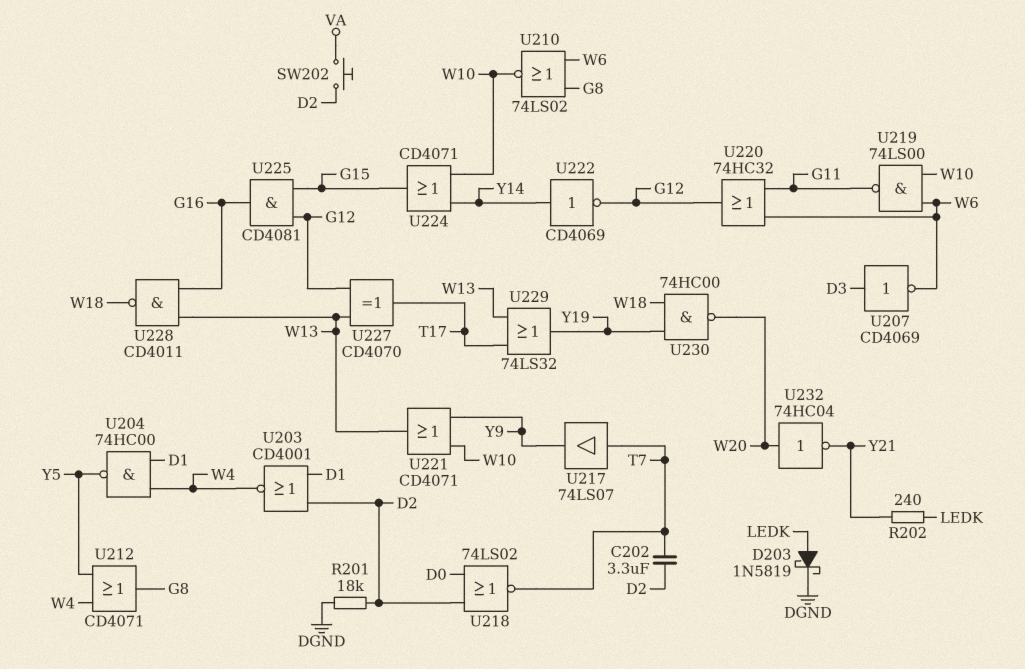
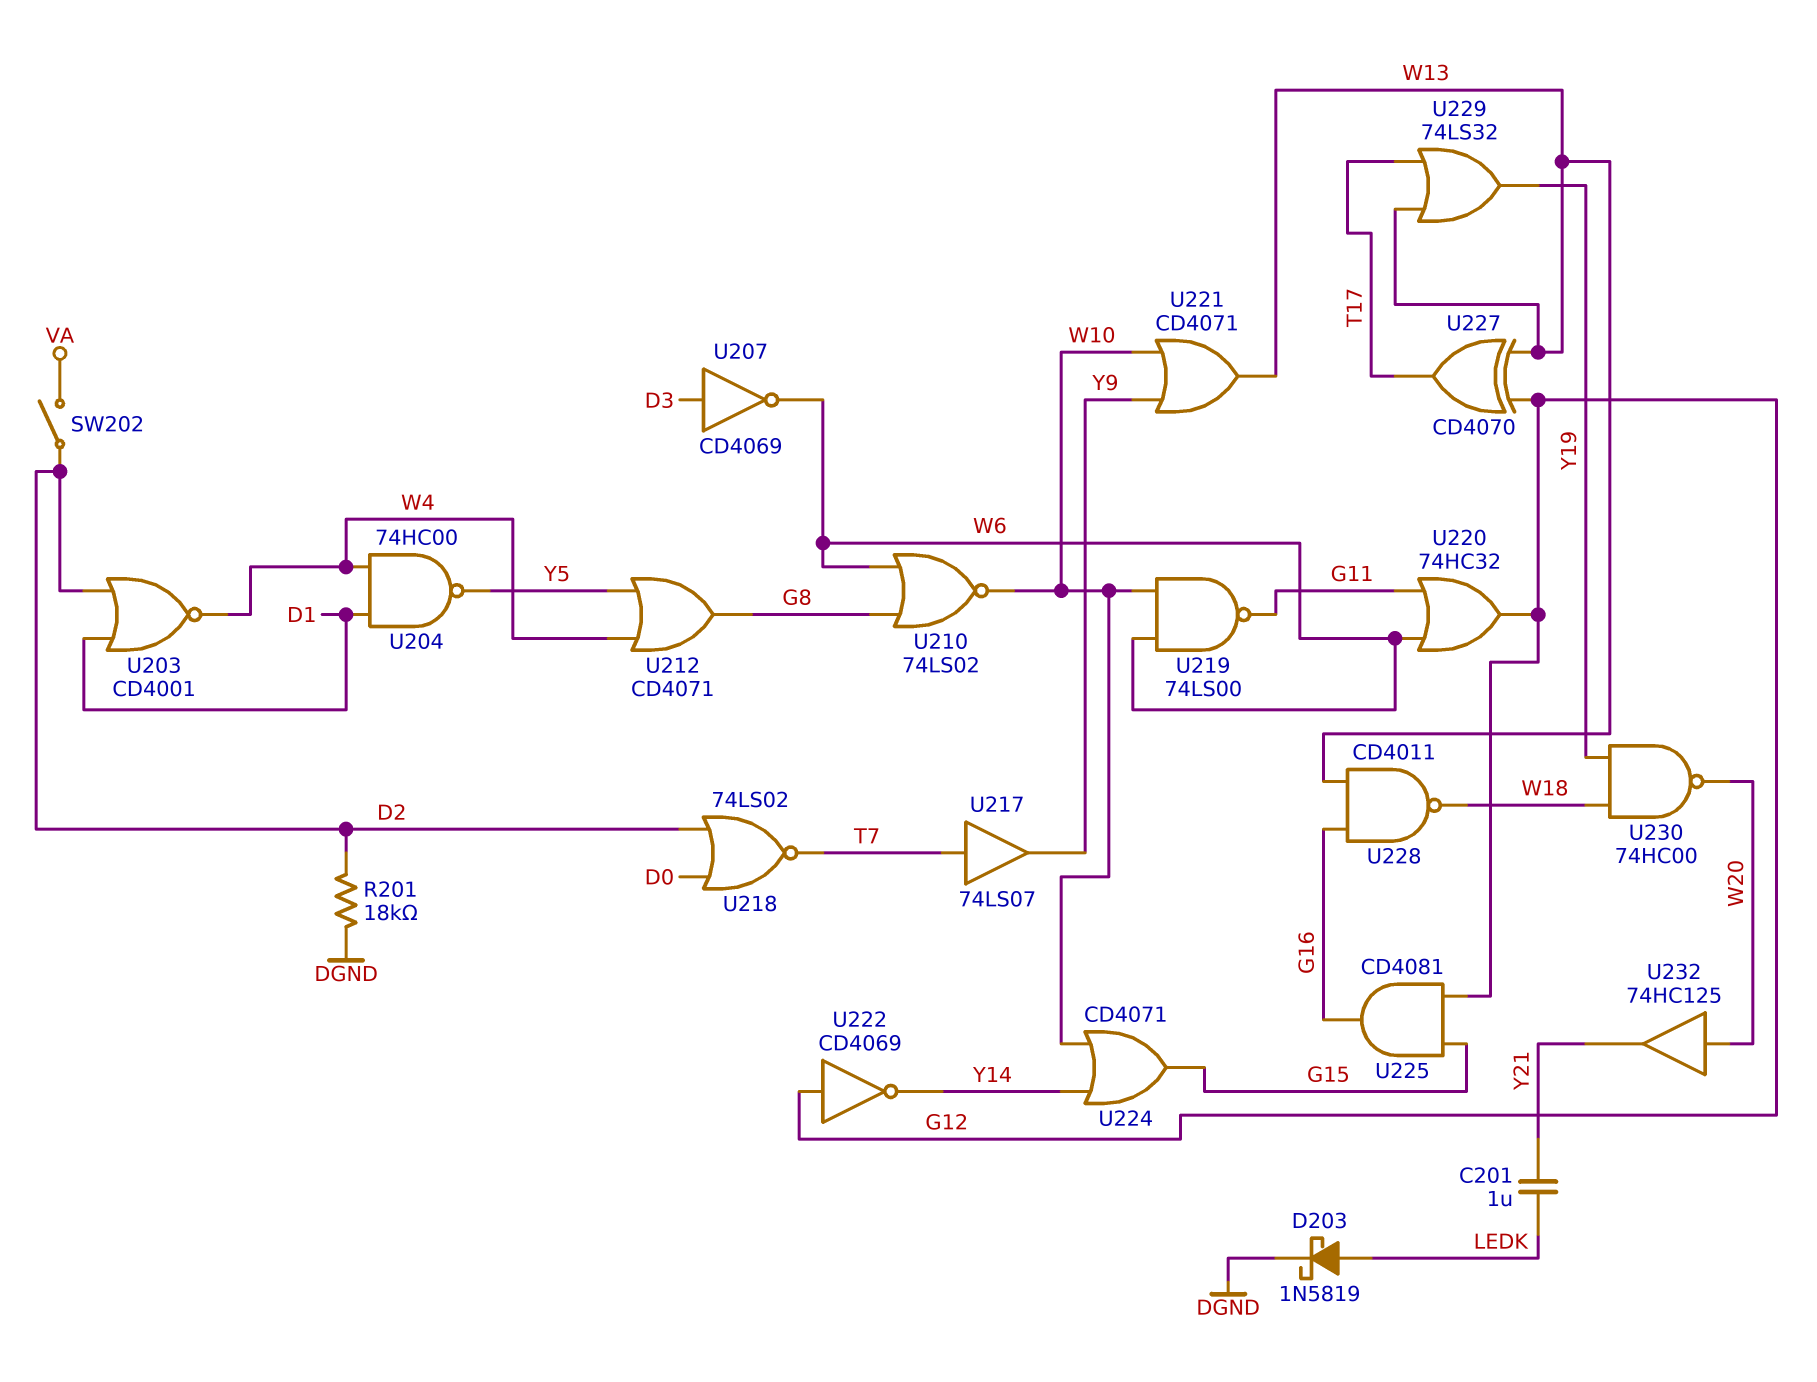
C201: none -> 1uF (LEDK, Y21)
C202: 3.3uF (D2, T7) -> none
R202: 240 (LEDK, Y21) -> none
SW202: button (D2, VA) -> switch (D2, VA)
U222: NOT CD4069 (in Y14, out G12) -> NOT CD4069 (in G12, out Y14)
U232: NOT 74HC04 (in W20, out Y21) -> buffer 74HC125 (in W20, out Y21)

